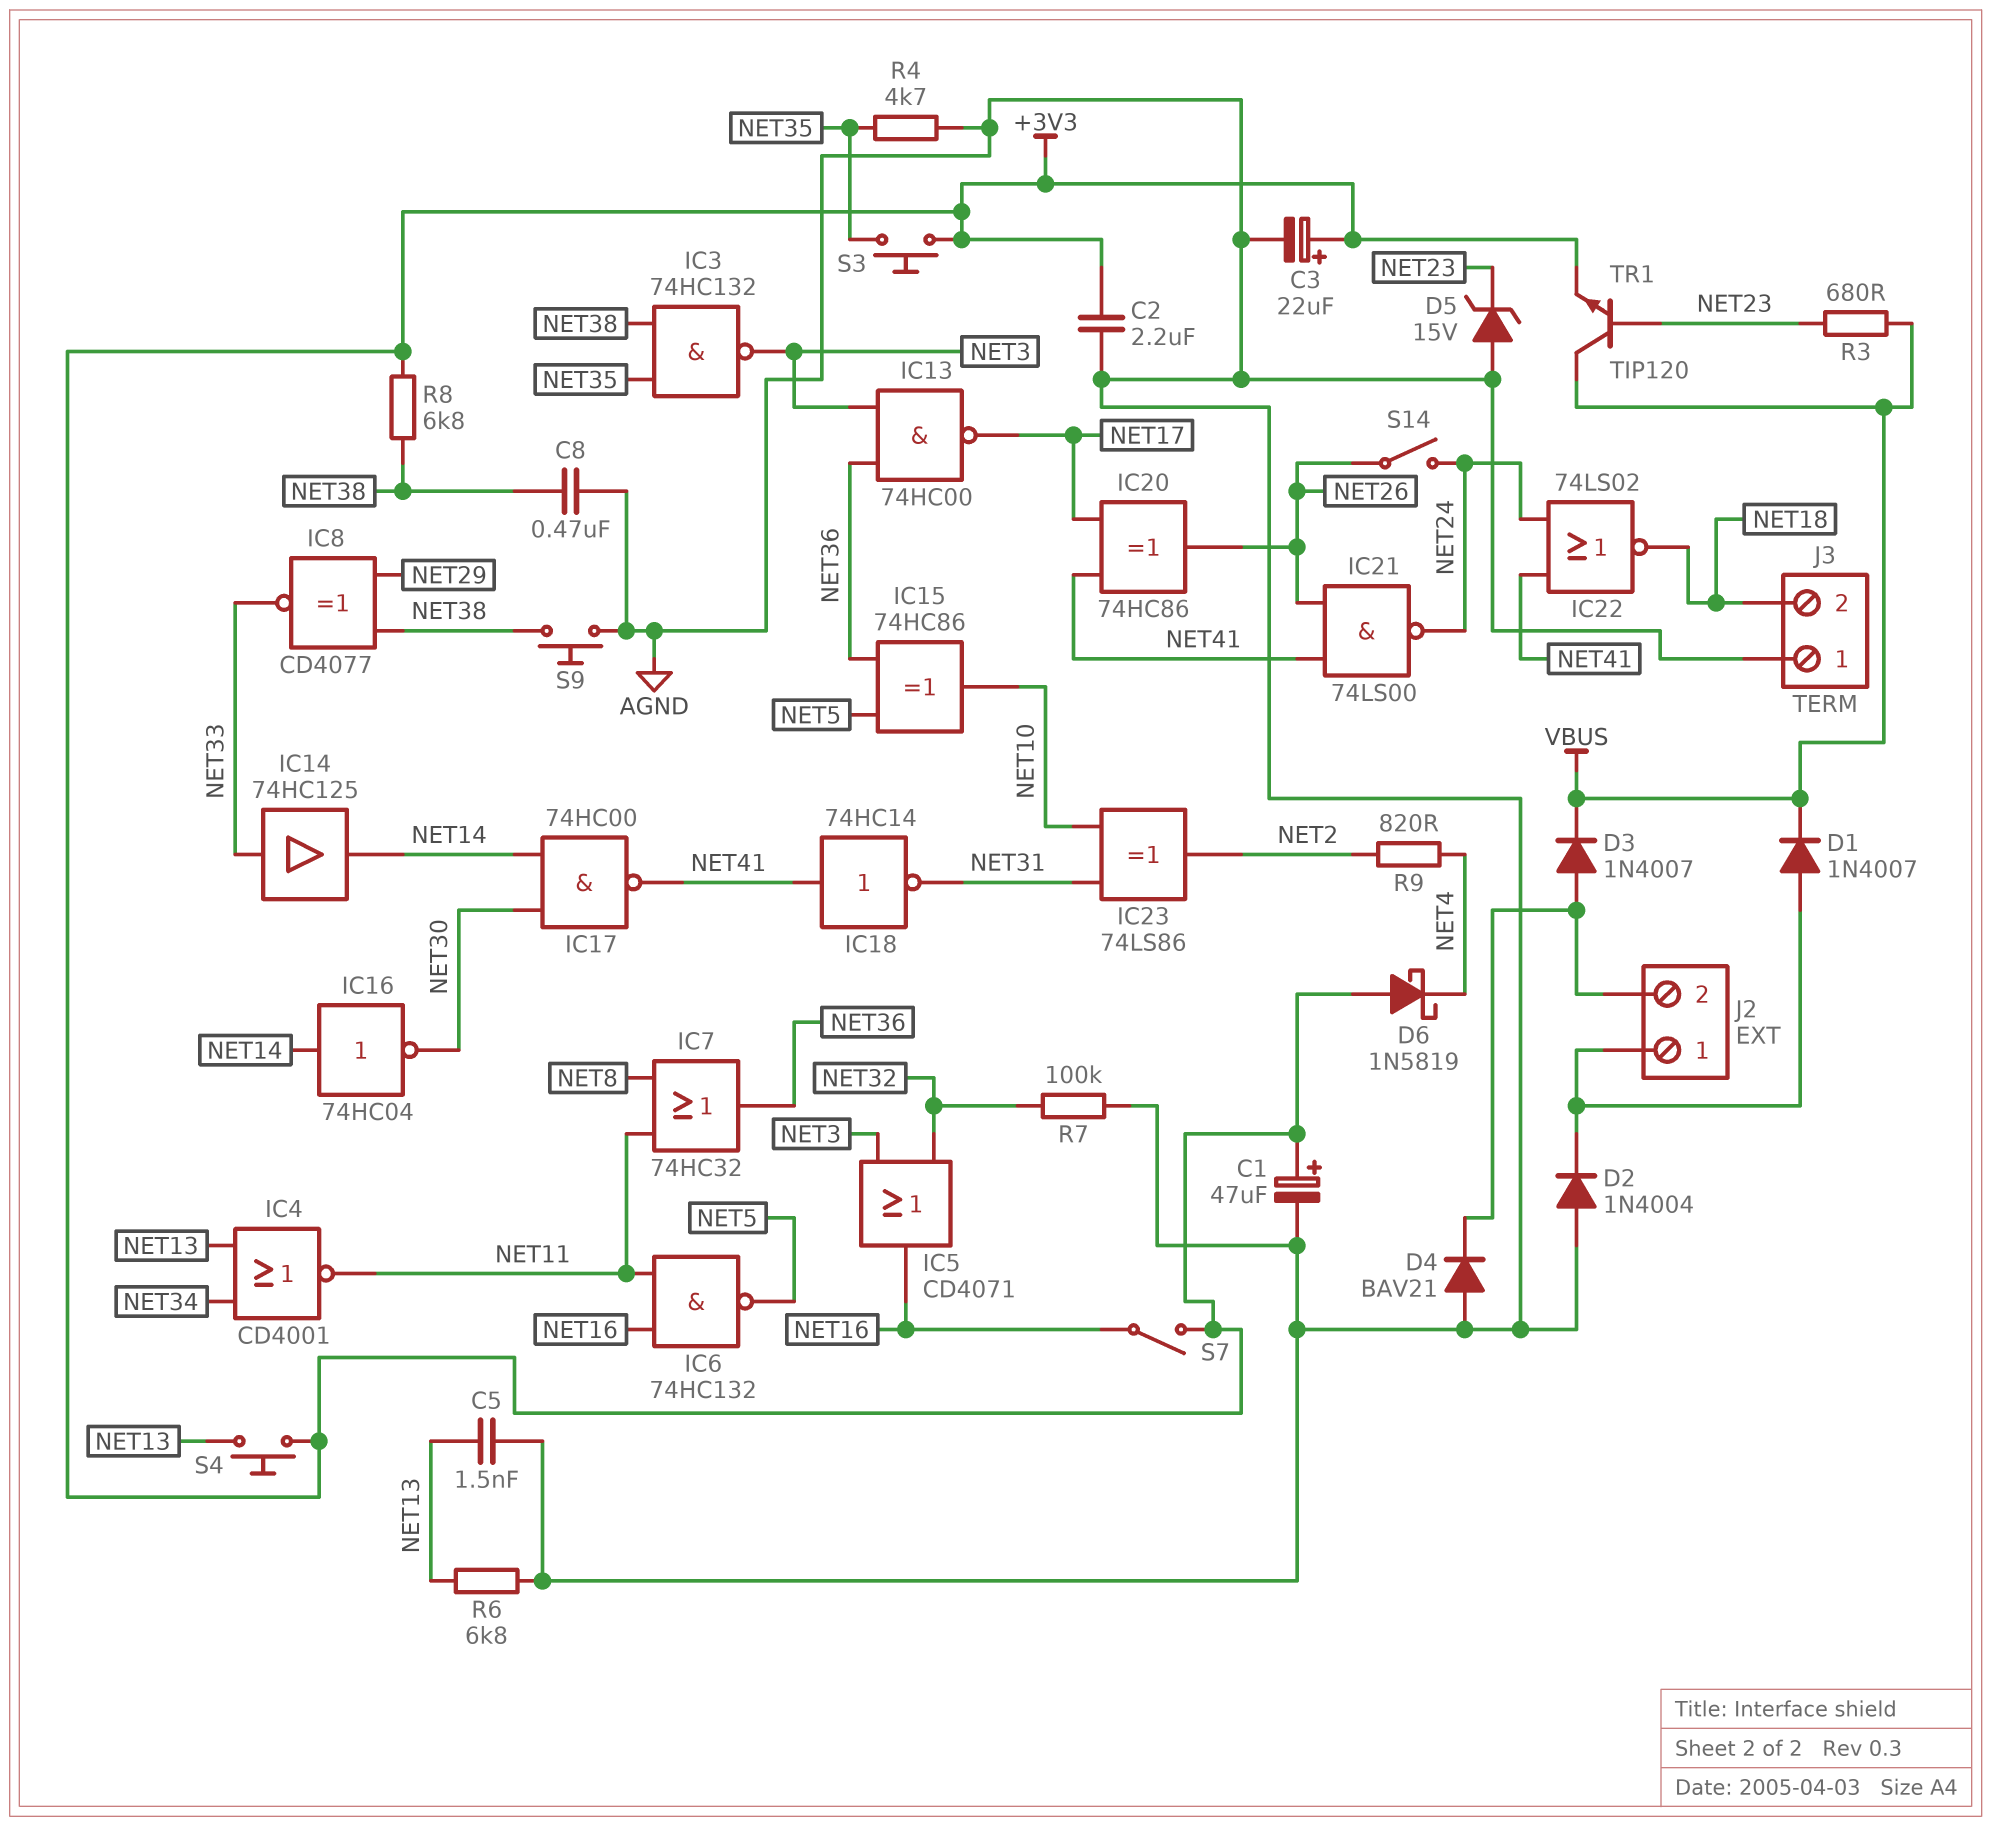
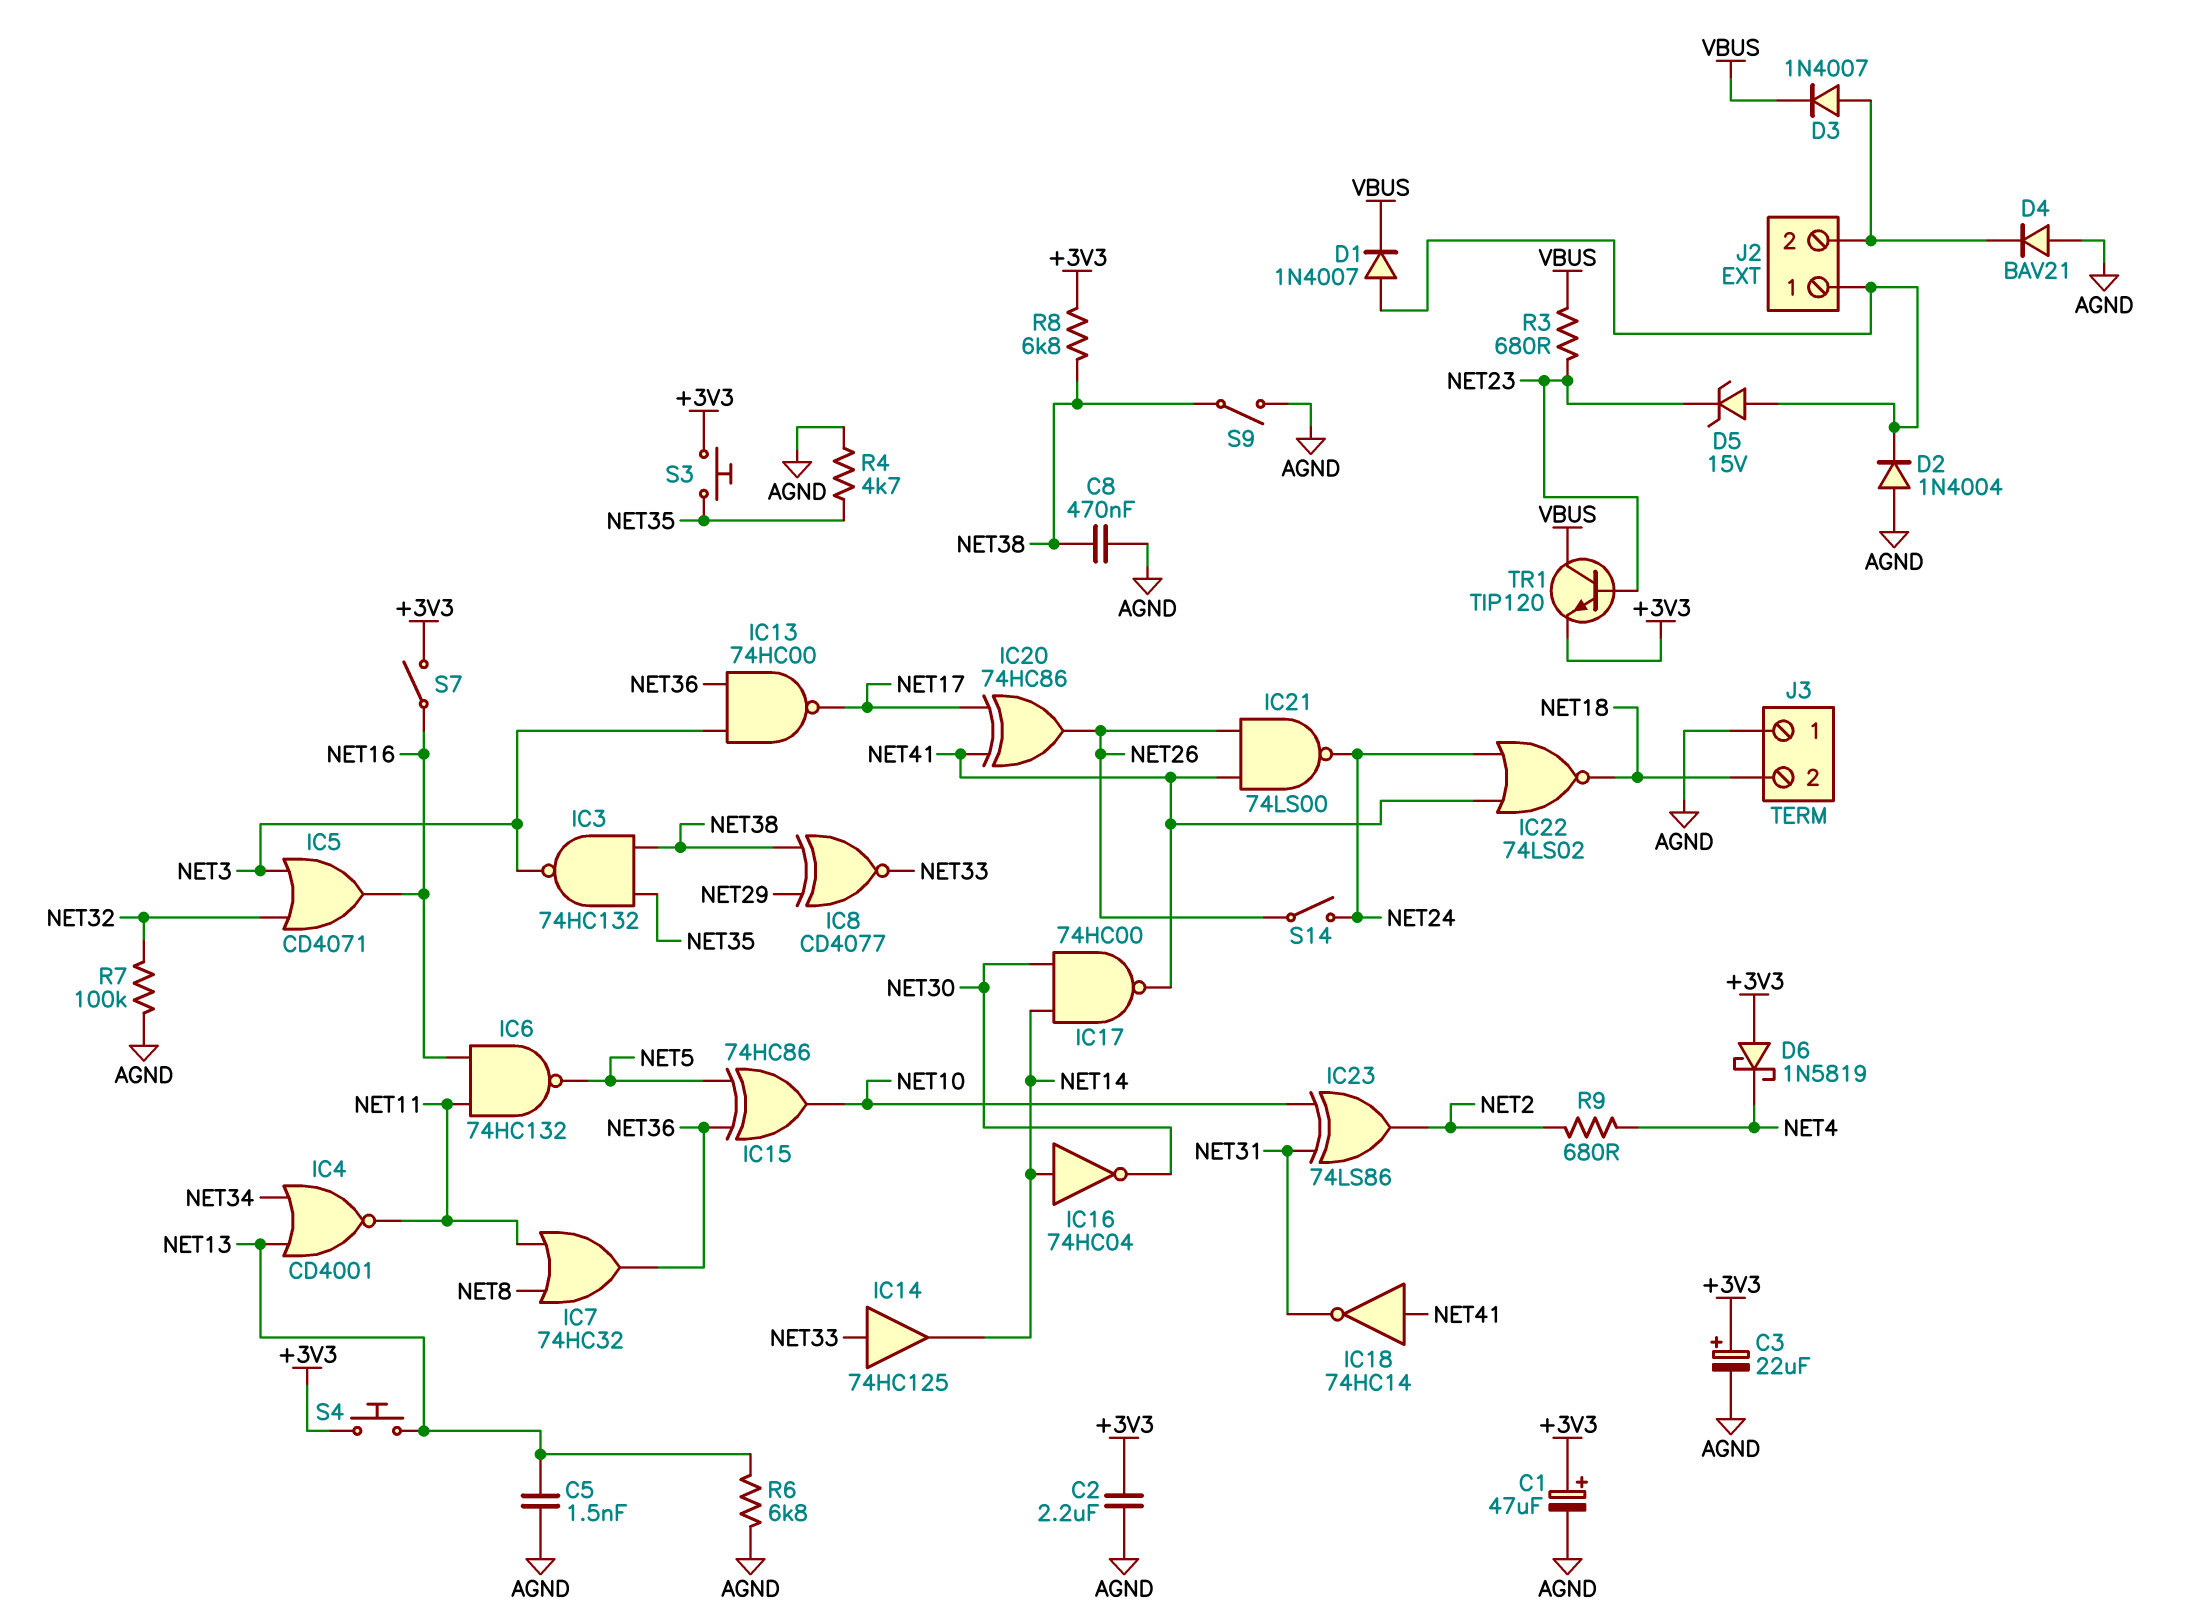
D5: zener 15V (A AGND, K NET23) -> zener 15V (A J2/1, K NET23)
R9: 820 (NET2, NET4) -> 680 (NET2, NET4)
S9: button (AGND, NET38) -> switch (AGND, NET38)

